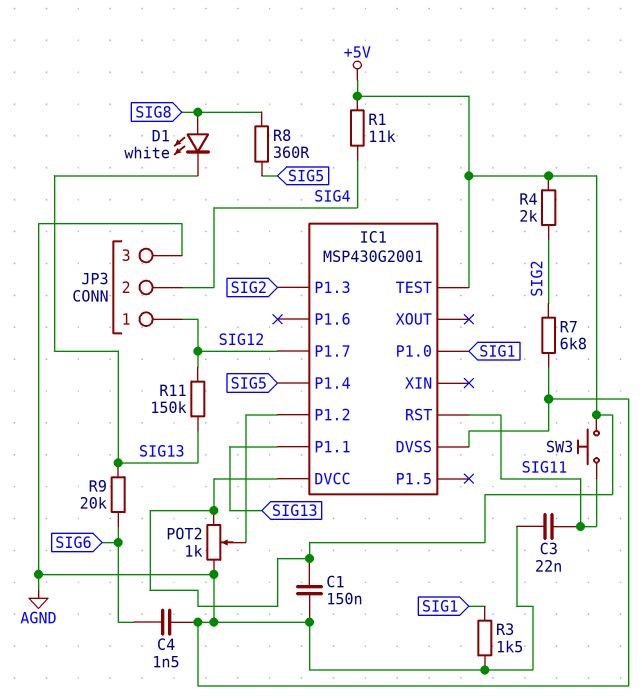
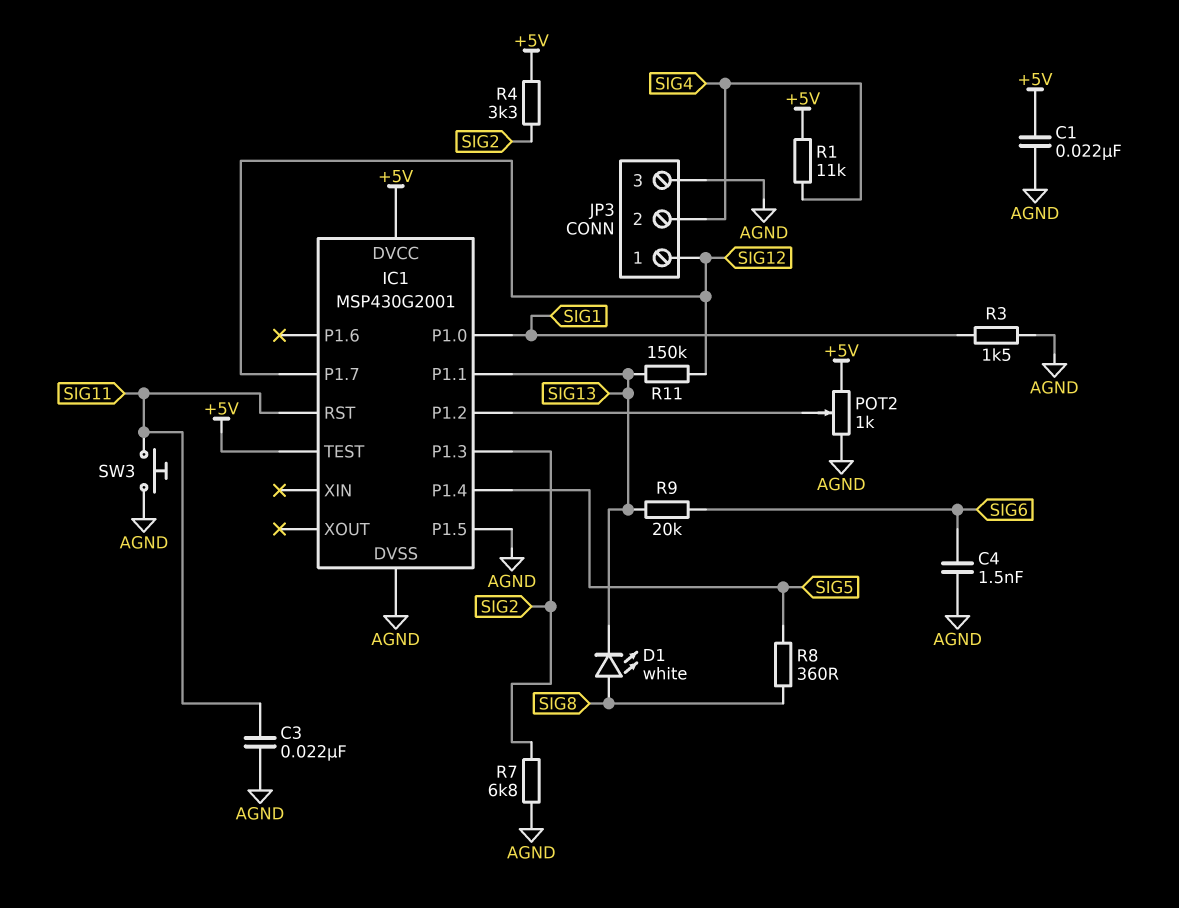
C1: 150nF (+5V, AGND) -> 22nF (+5V, AGND)
IC1 pin P1.5: none -> AGND
R4: 2k (+5V, SIG2) -> 3.3k (+5V, SIG2)
SW3: button (+5V, SIG11) -> button (AGND, SIG11)

